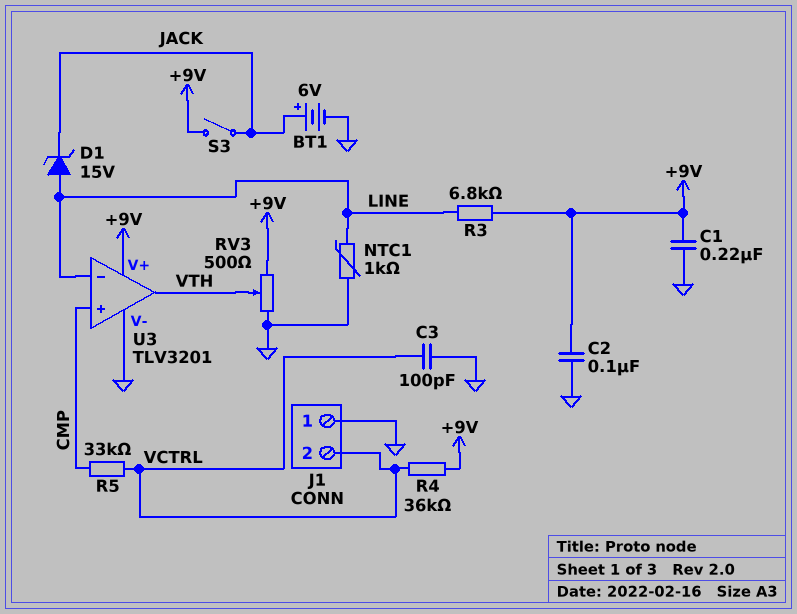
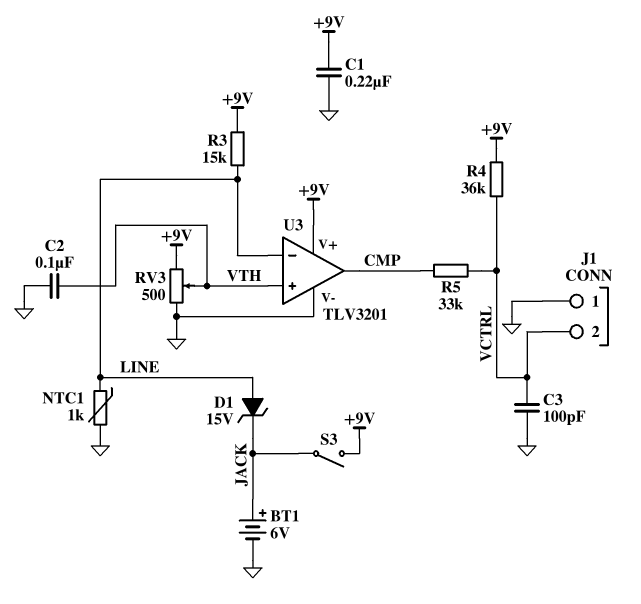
C2: 100nF (+9V, GND) -> 100nF (GND, VTH)
R3: 6.8k (+9V, LINE) -> 15k (+9V, LINE)
U3 pin in+: CMP -> VTH
U3 pin out: VTH -> CMP

